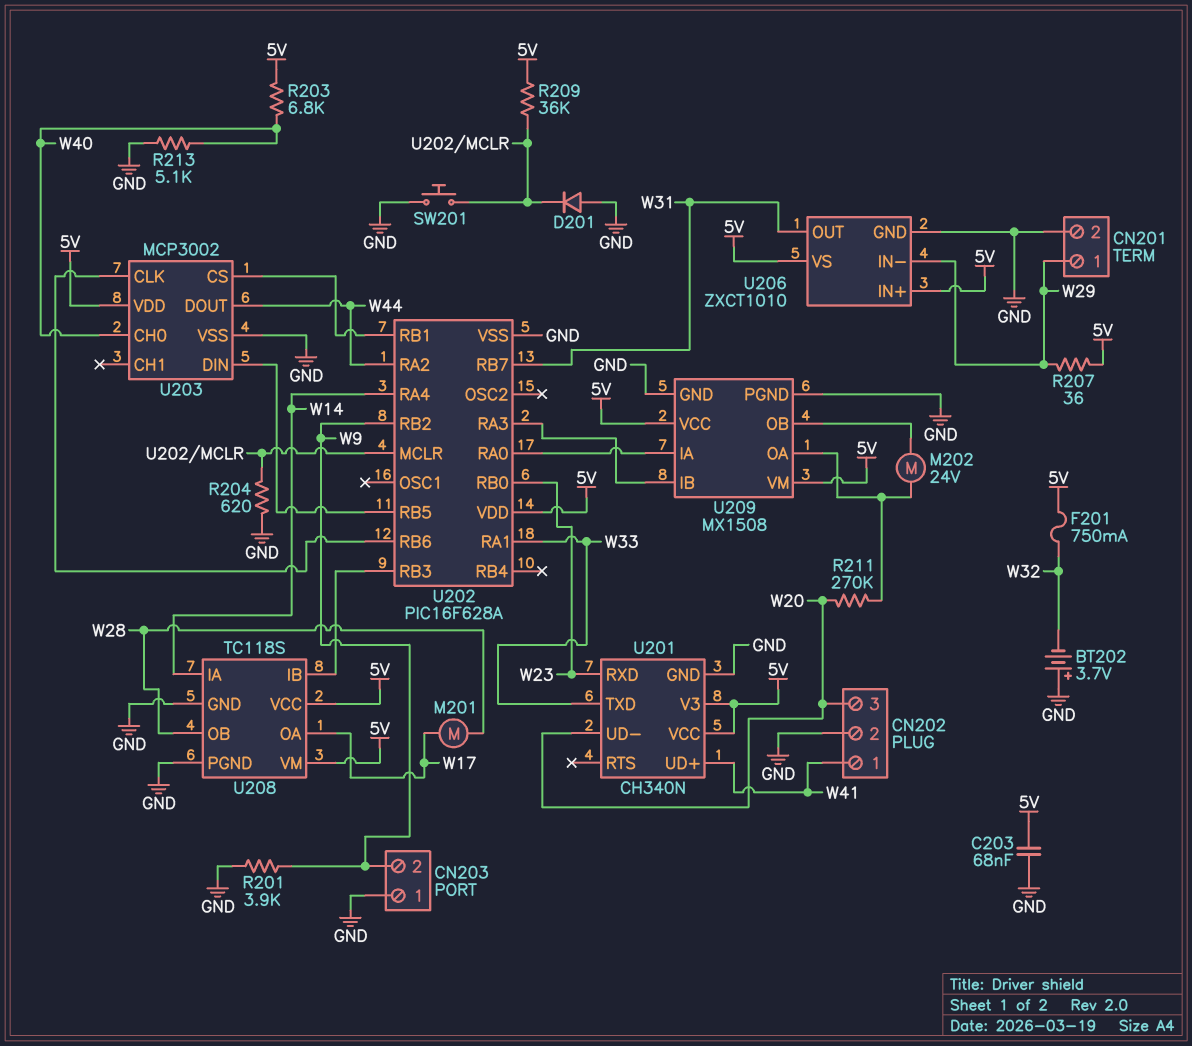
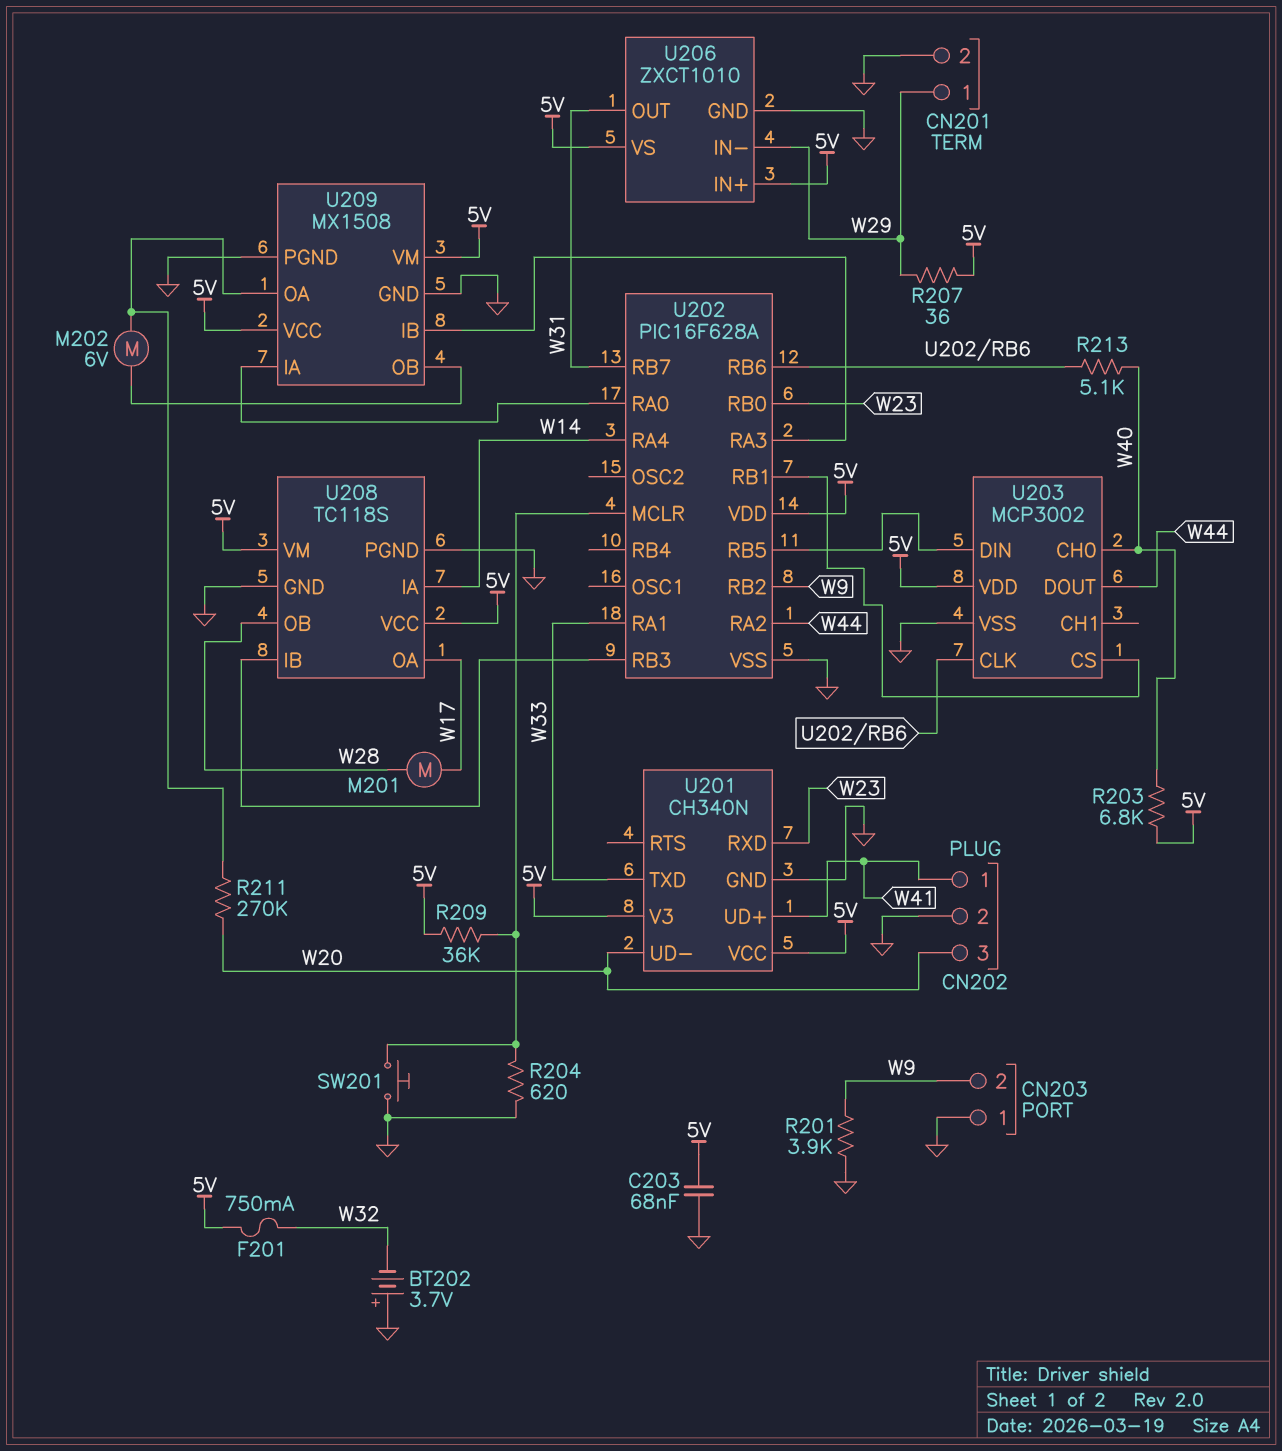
D201: diode (A GND, K U202/MCLR) -> none
M202: motor 24V (U209/OA, U209/OB) -> motor 6V (U209/OA, U209/OB)
R213: 5.1k (GND, W40) -> 5.1k (U202/RB6, W40)

